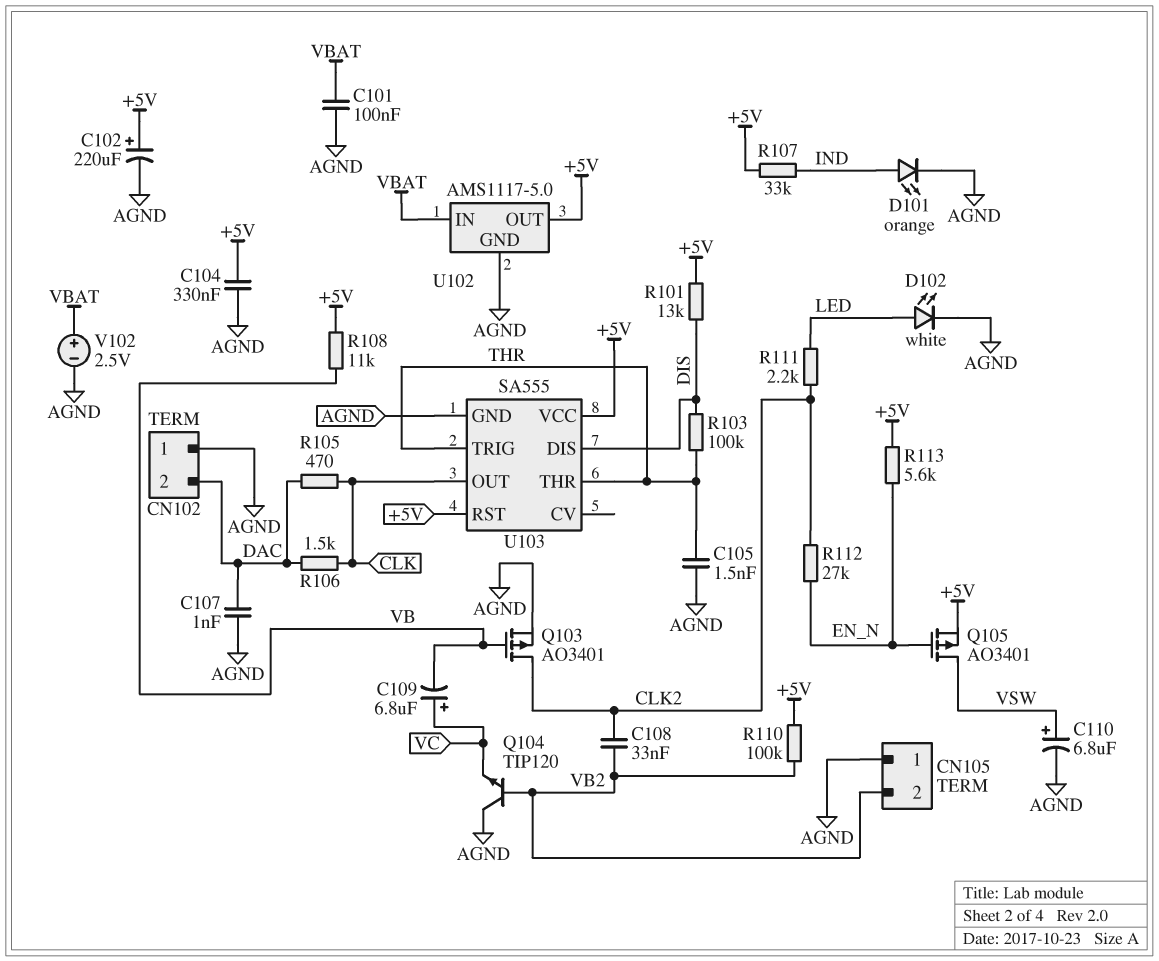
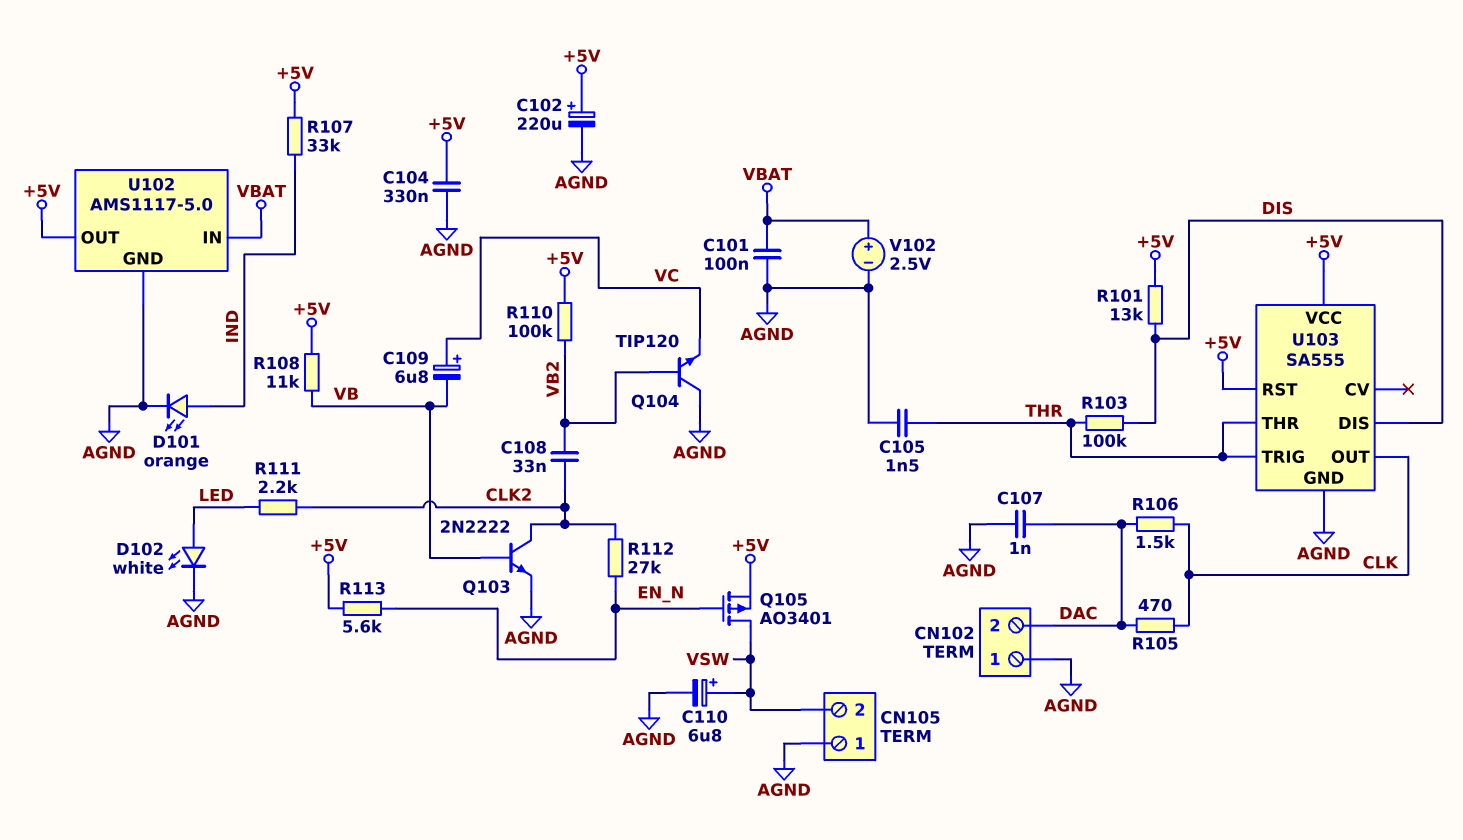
CN105 pin 2: VB2 -> VSW
Q103: PMOS AO3401 (G VB, D CLK2, S AGND) -> NPN 2N2222 (B VB, C CLK2, E AGND)

